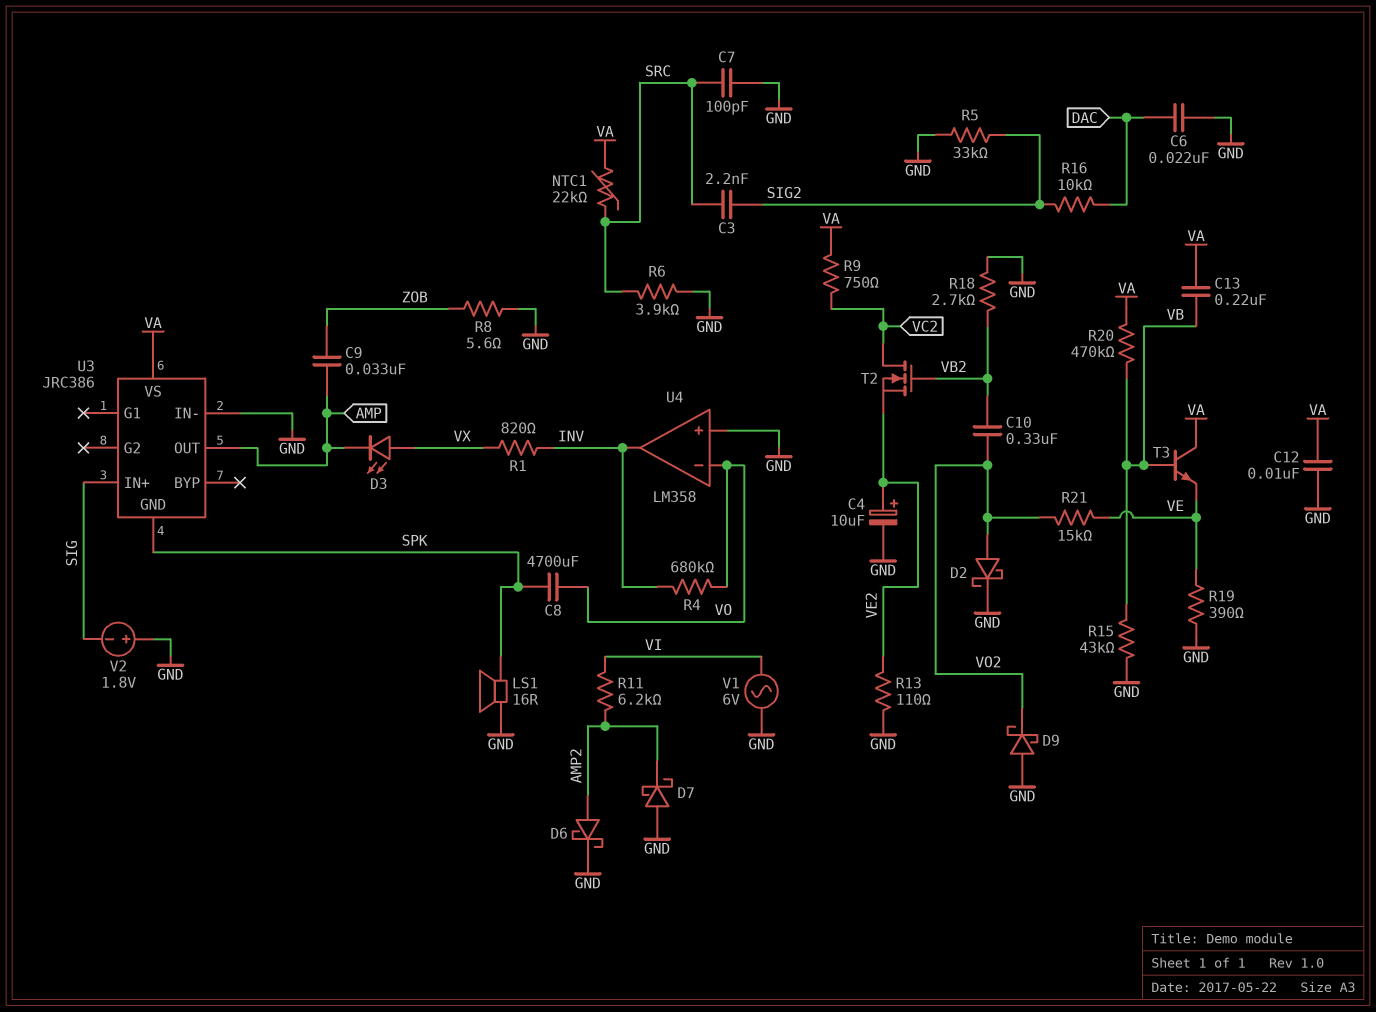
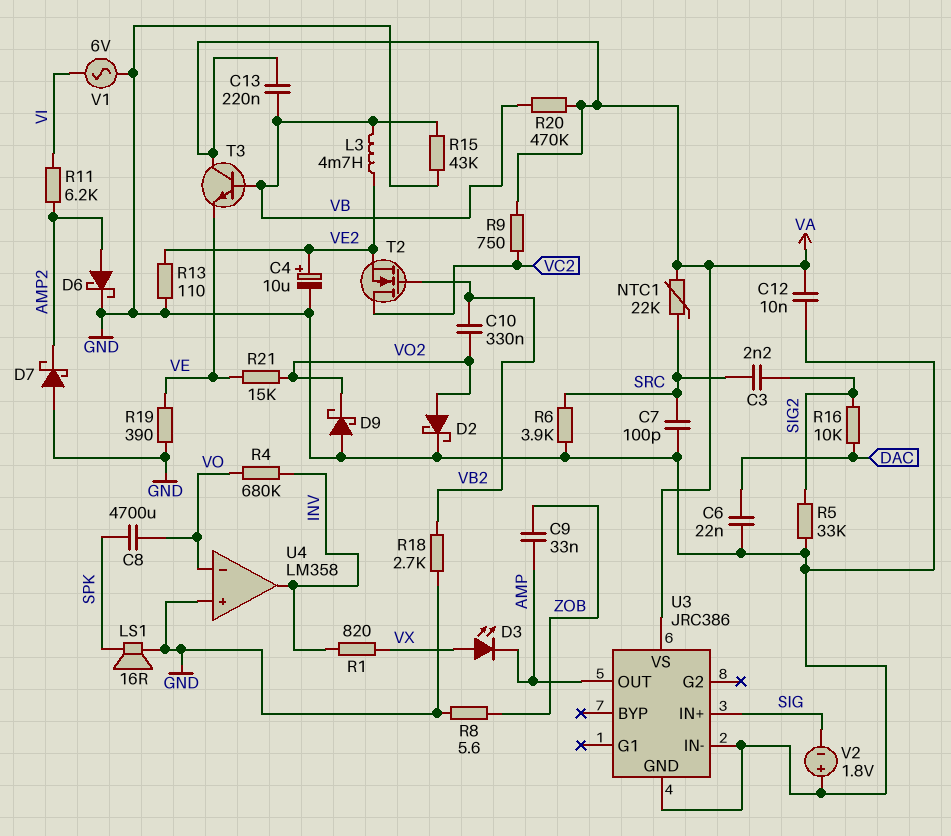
L3: none -> 4.7mH (VB, VE2)
U3 pin GND: SPK -> GND

